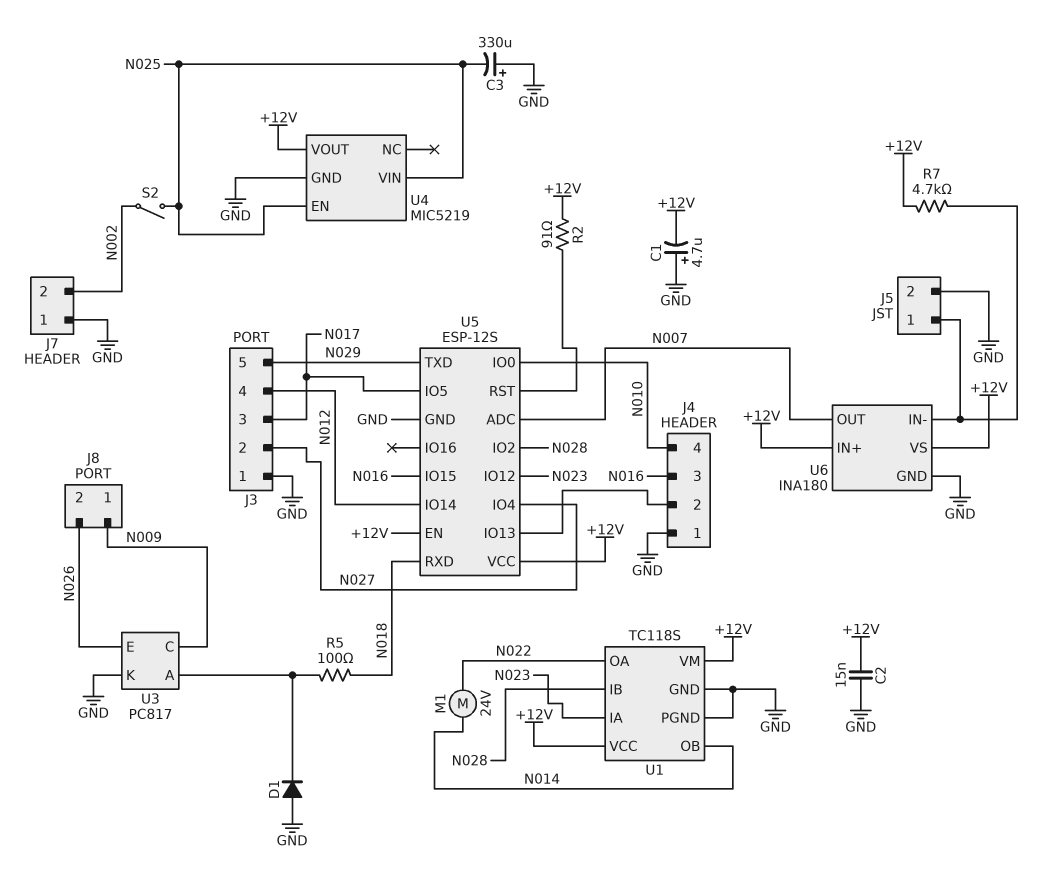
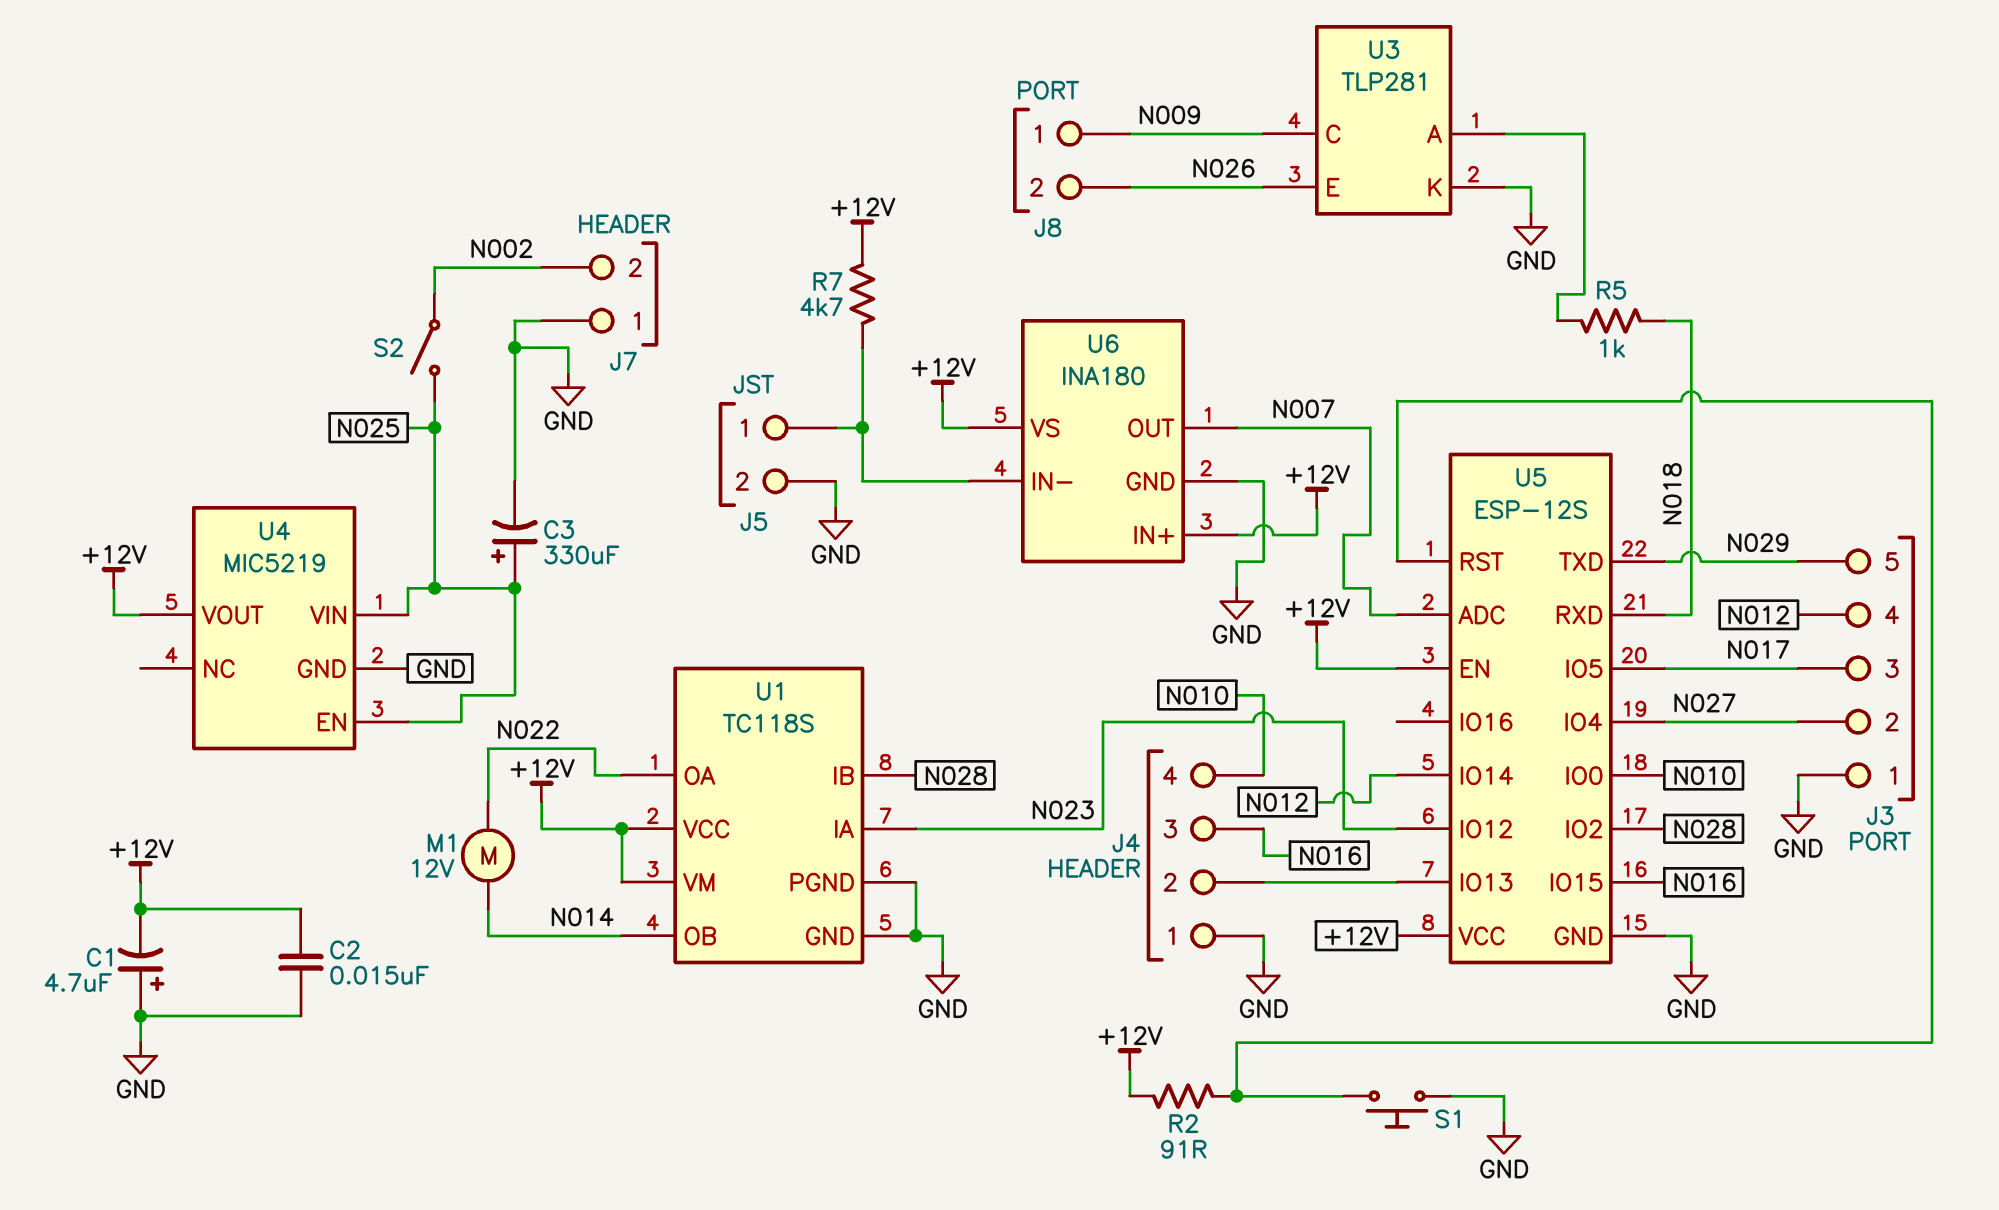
C3: 330uF (plus GND, minus N025) -> 330uF (plus N025, minus GND)
D1: diode (A GND, K U3/A) -> none
M1: motor 24V (N014, N022) -> motor 12V (N014, N022)
R5: 100 (N018, U3/A) -> 1k (N018, U3/A)
S1: none -> button (GND, U5/RST)
U3: PC817 -> TLP281

